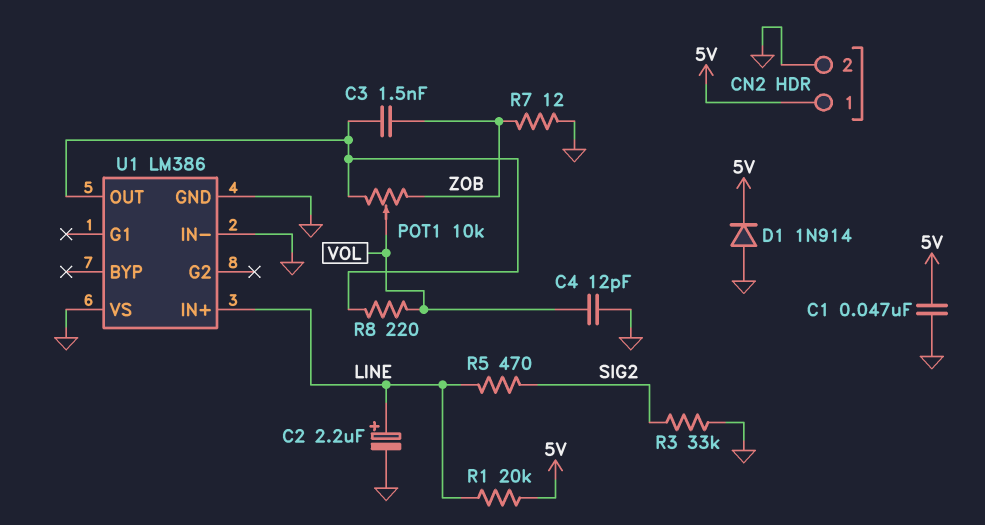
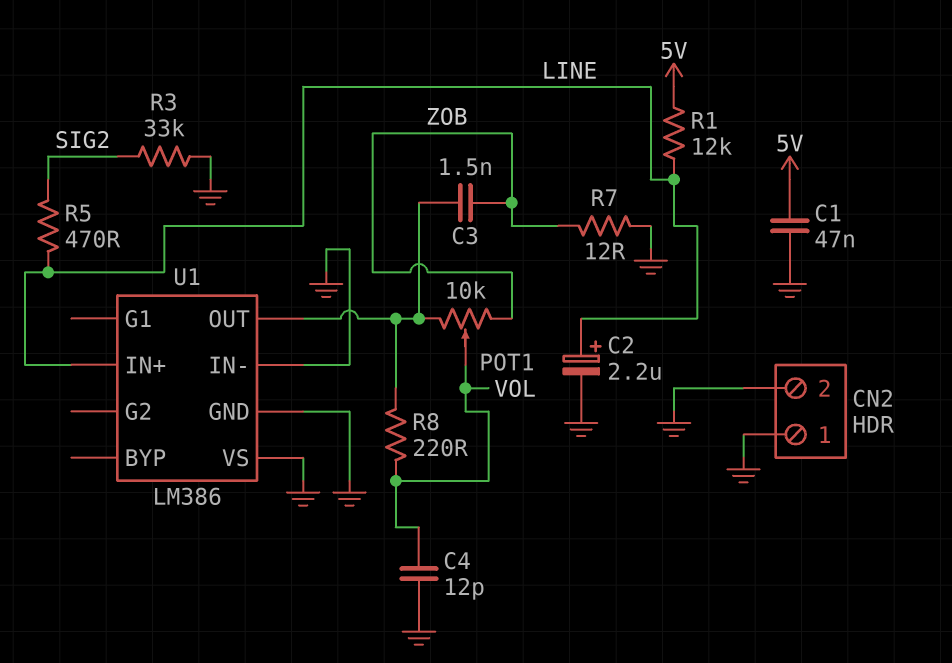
CN2 pin 1: 5V -> GND
D1: diode 1N914 (A GND, K 5V) -> none
R1: 20k (5V, LINE) -> 12k (5V, LINE)

